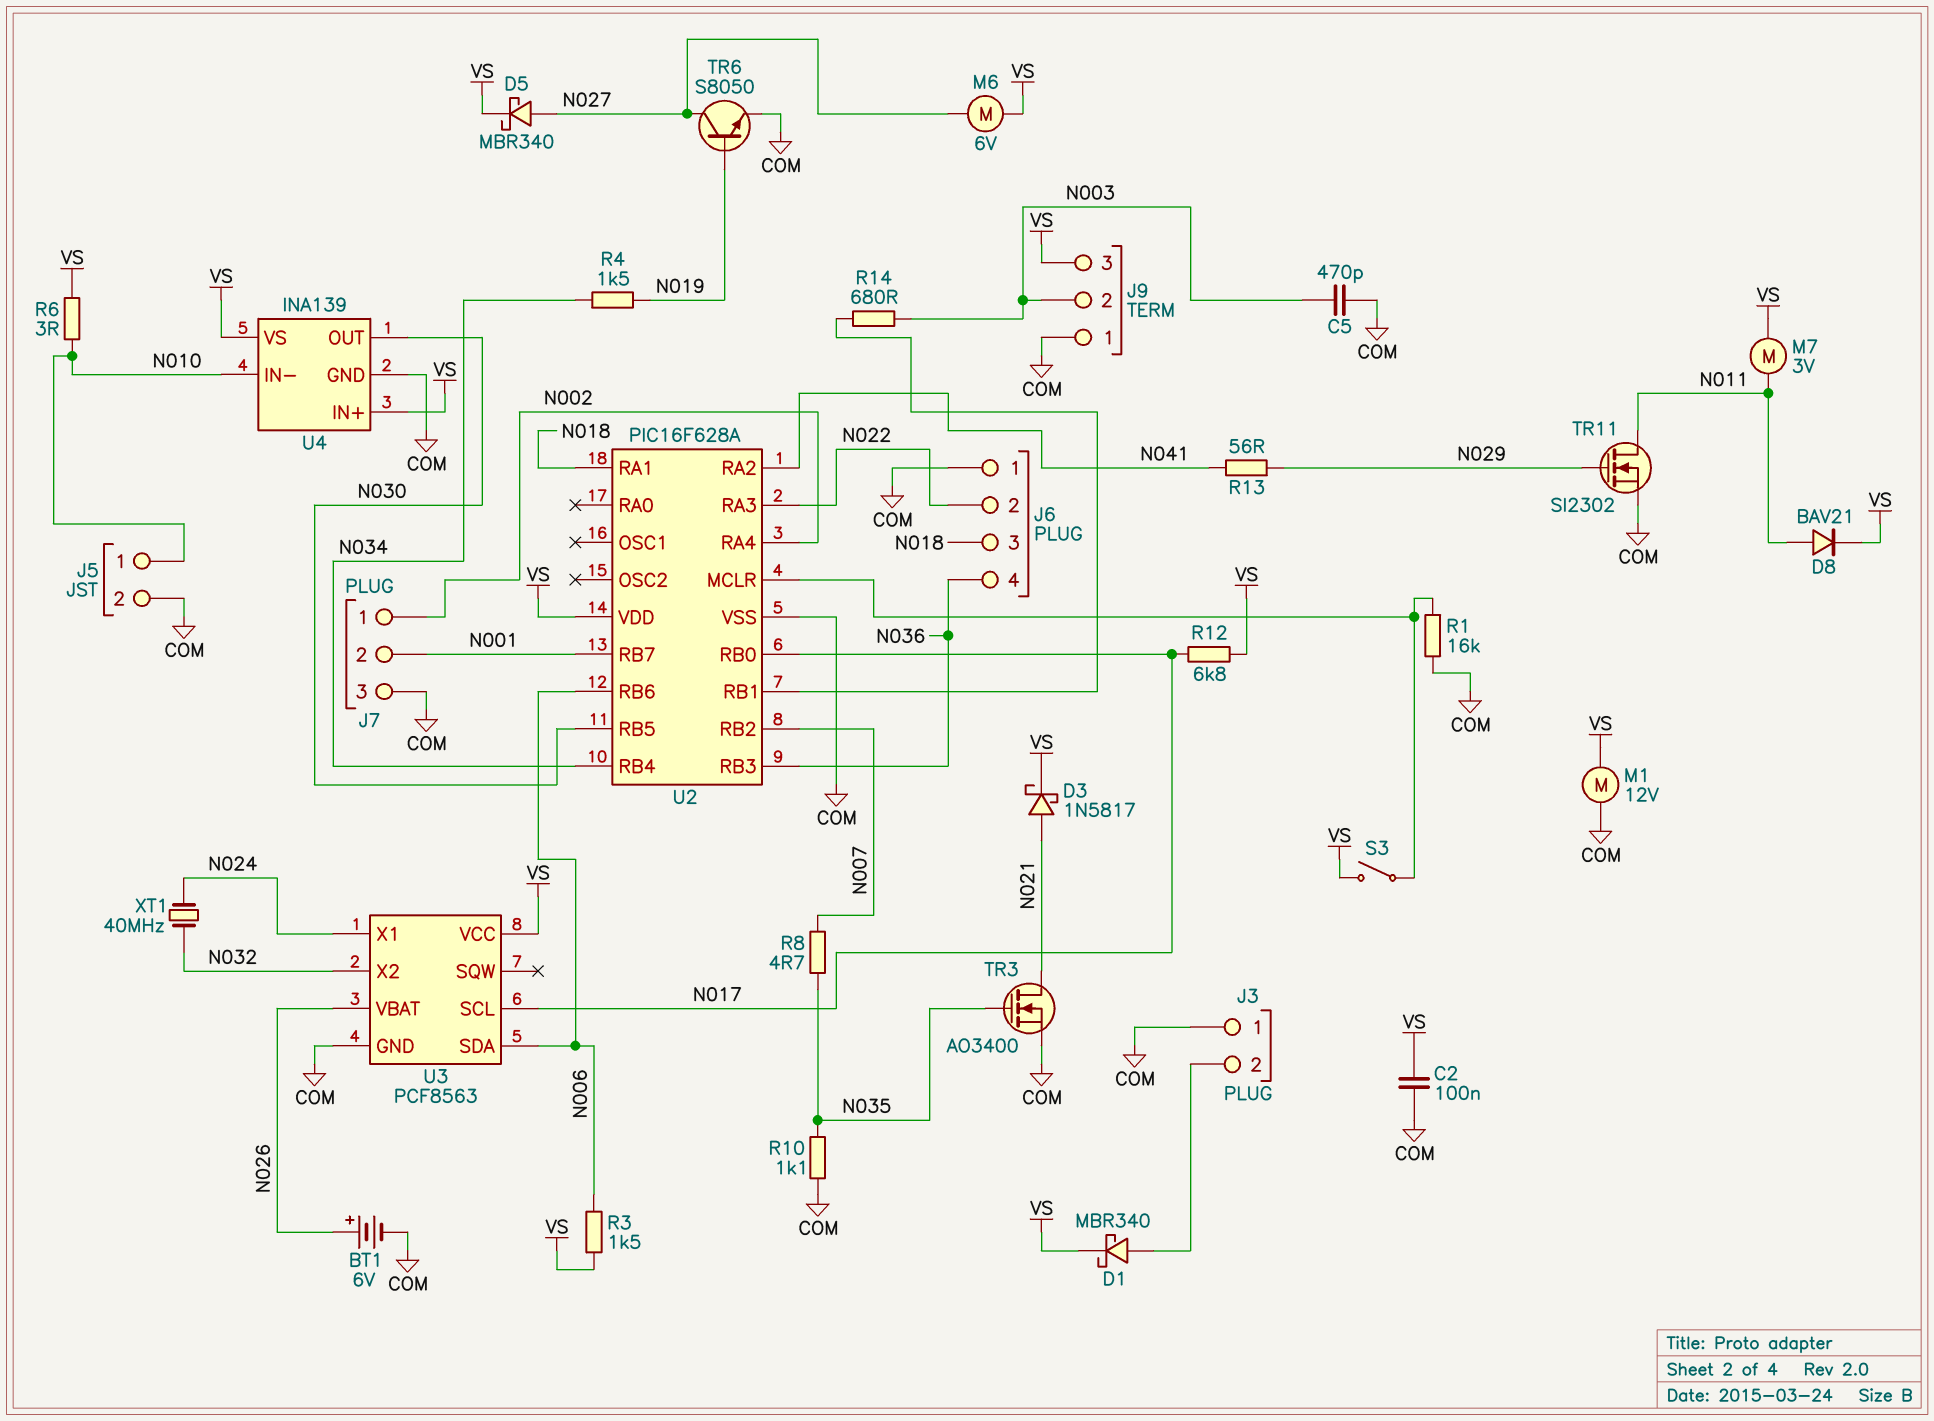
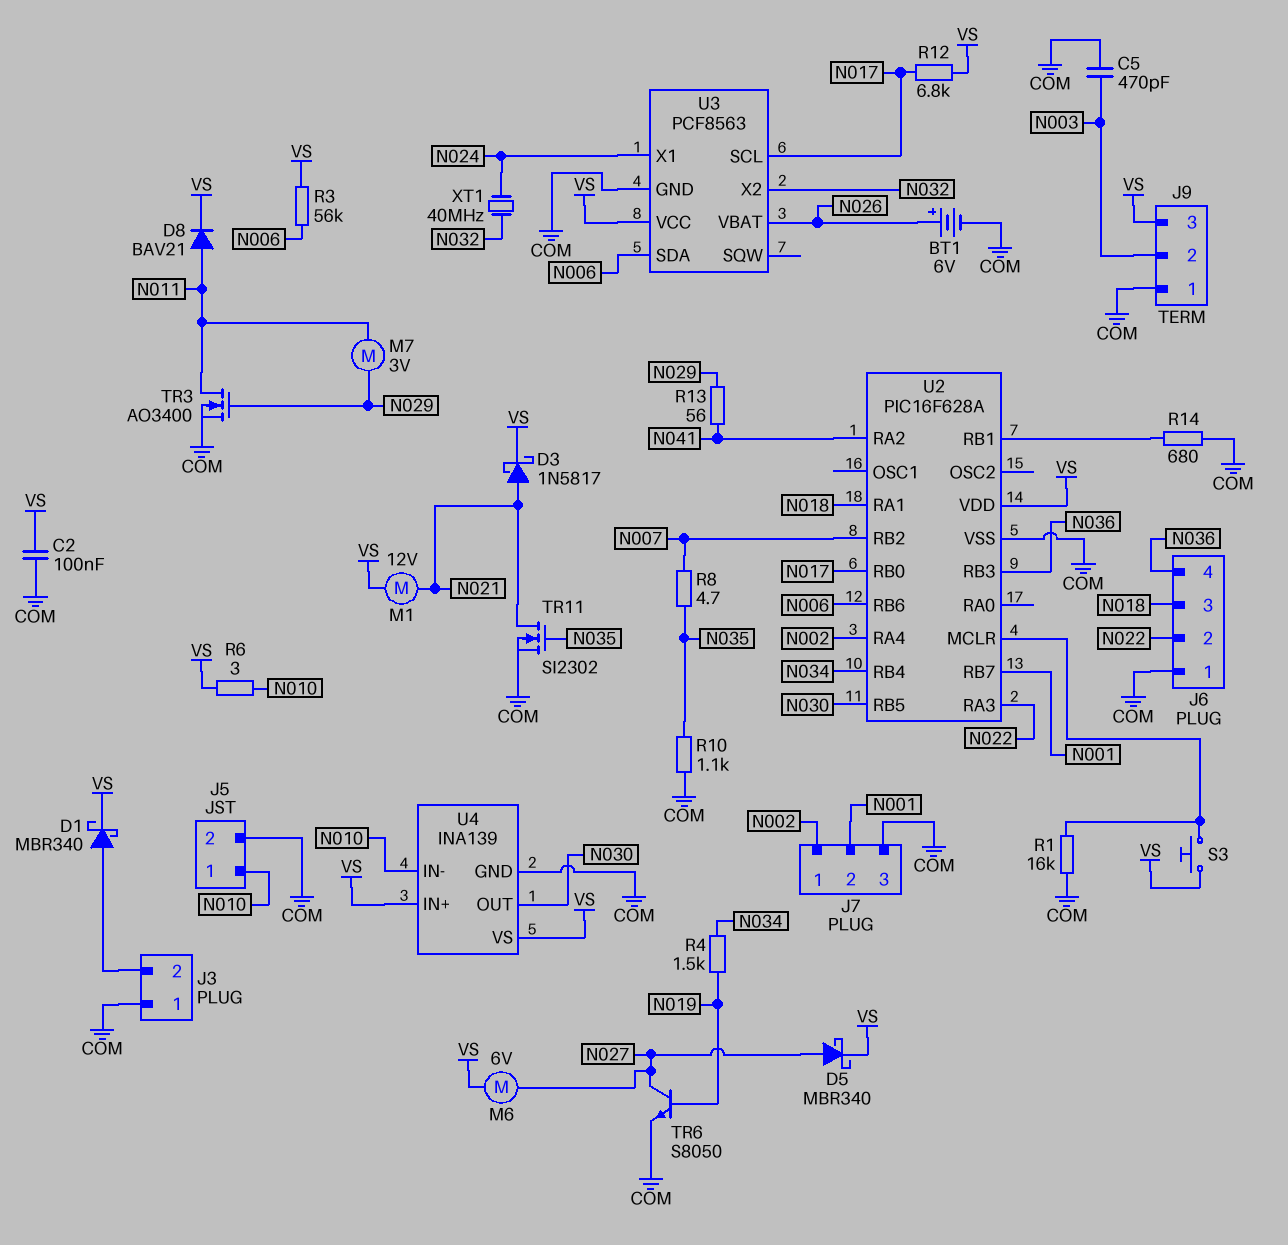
M1: motor 12V (COM, VS) -> motor 12V (N021, VS)
M7: motor 3V (N011, VS) -> motor 3V (N011, N029)
R3: 1.5k (N006, VS) -> 56k (N006, VS)
R14: 680 (N003, U2/RB1) -> 680 (COM, U2/RB1)
S3: switch (U2/MCLR, VS) -> button (U2/MCLR, VS)
TR3: NMOS AO3400 (G N035, D N021, S COM) -> NMOS AO3400 (G N029, D N011, S COM)
TR11: NMOS SI2302 (G N029, D N011, S COM) -> NMOS SI2302 (G N035, D N021, S COM)

